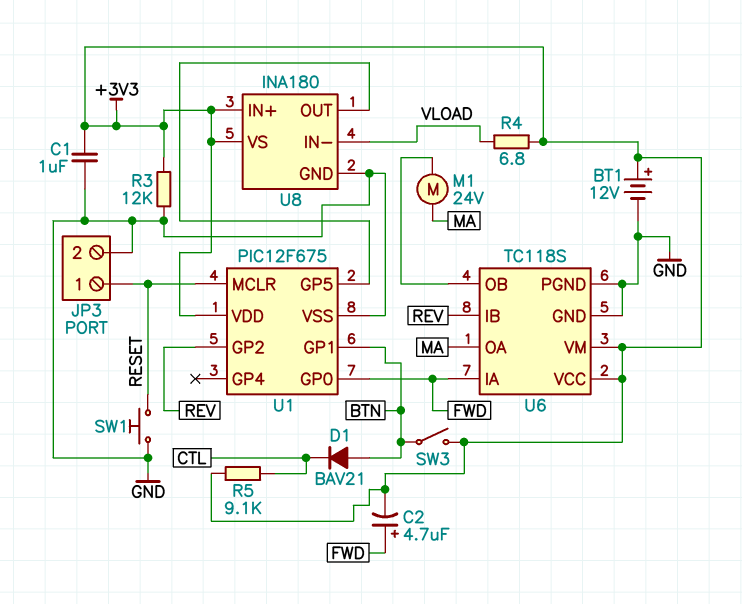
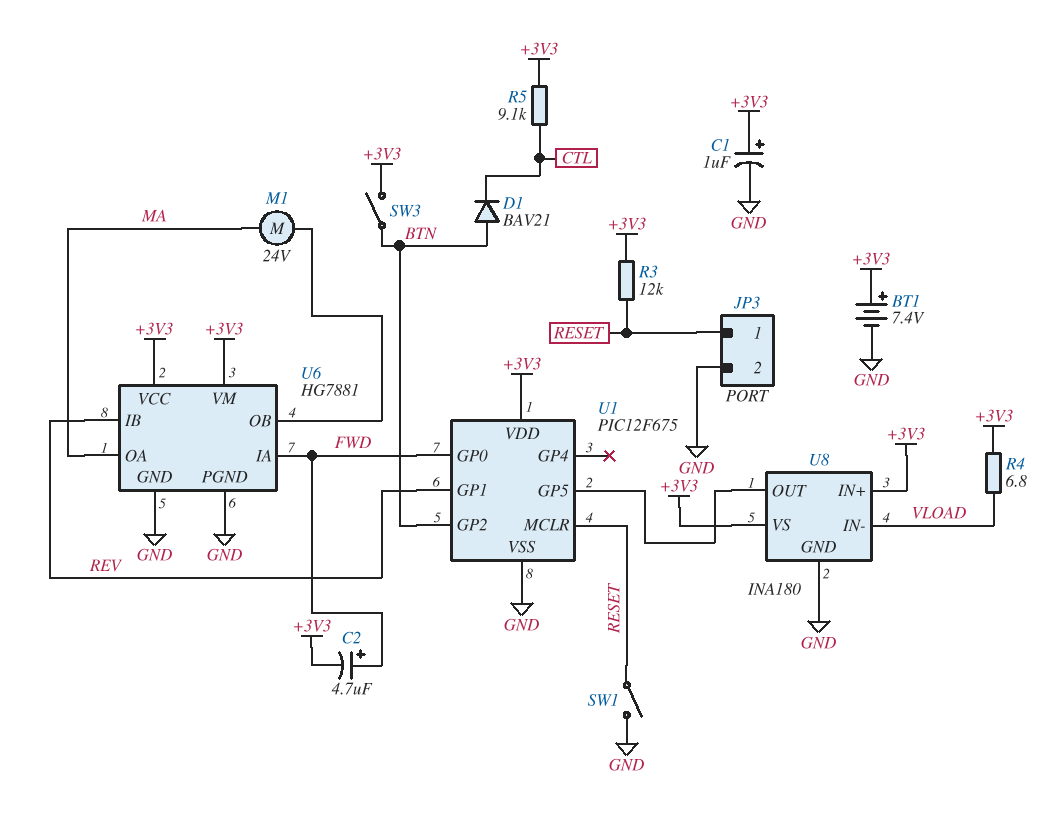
BT1: 12V (plus +3V3, minus GND) -> 7.4V (plus +3V3, minus GND)
C1: 1uF (+3V3, GND) -> 1uF (plus +3V3, minus GND)
R3: 12k (+3V3, GND) -> 12k (+3V3, RESET)
SW1: button (GND, RESET) -> switch (GND, RESET)
U1 pin GP1: BTN -> REV
U1 pin GP2: REV -> BTN
U6: TC118S -> HG7881

